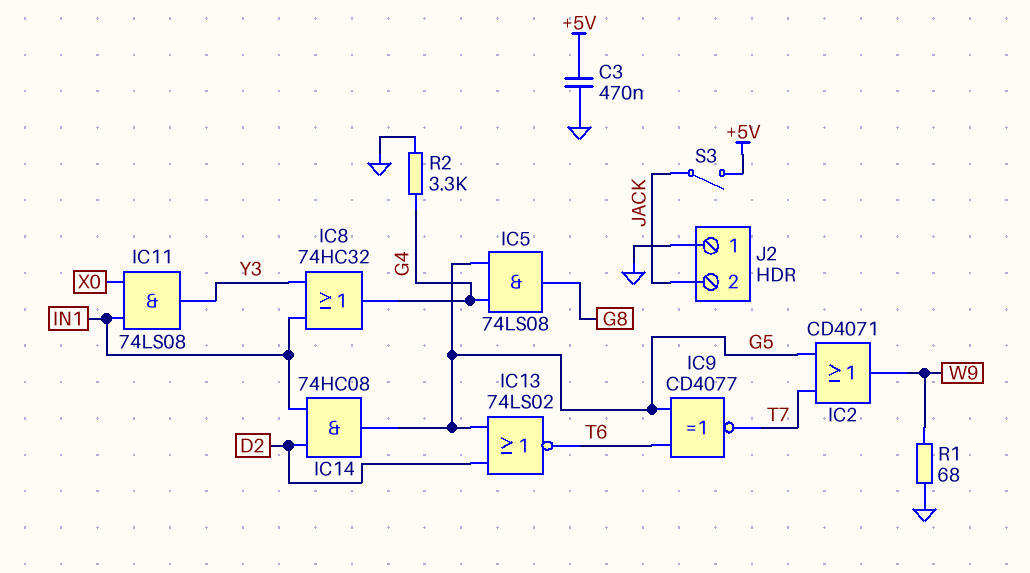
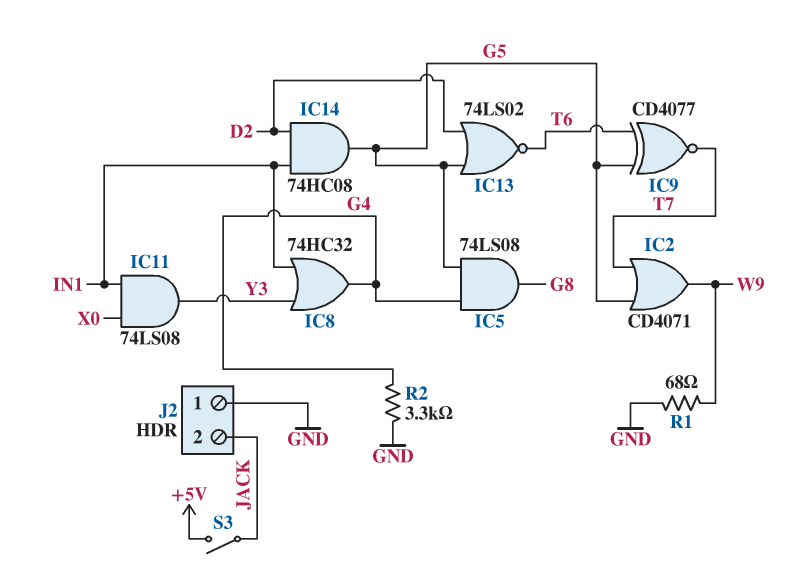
C3: 470nF (+5V, GND) -> none

